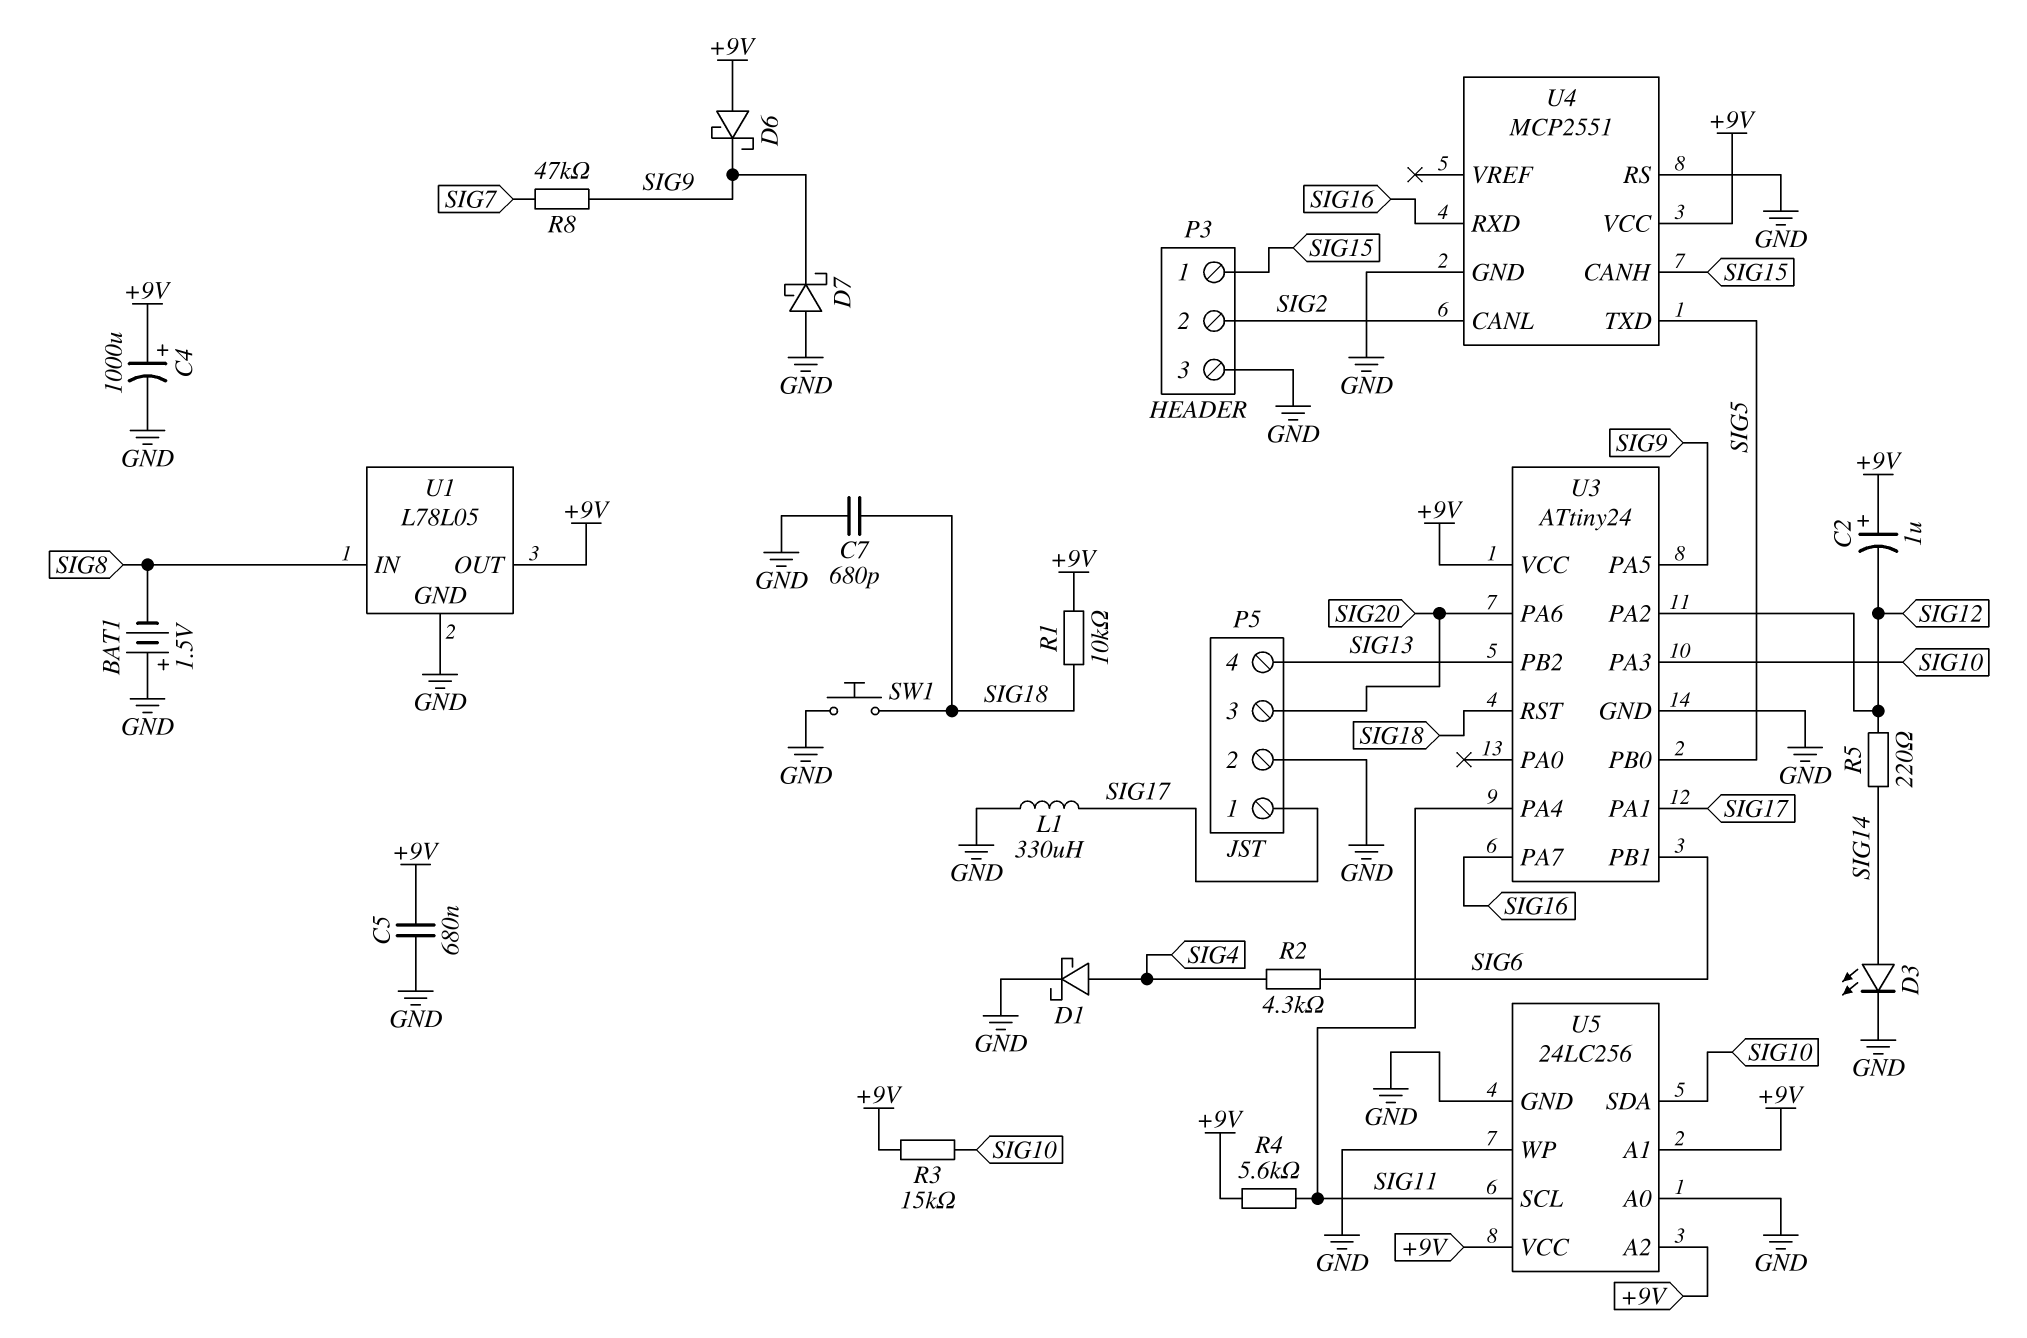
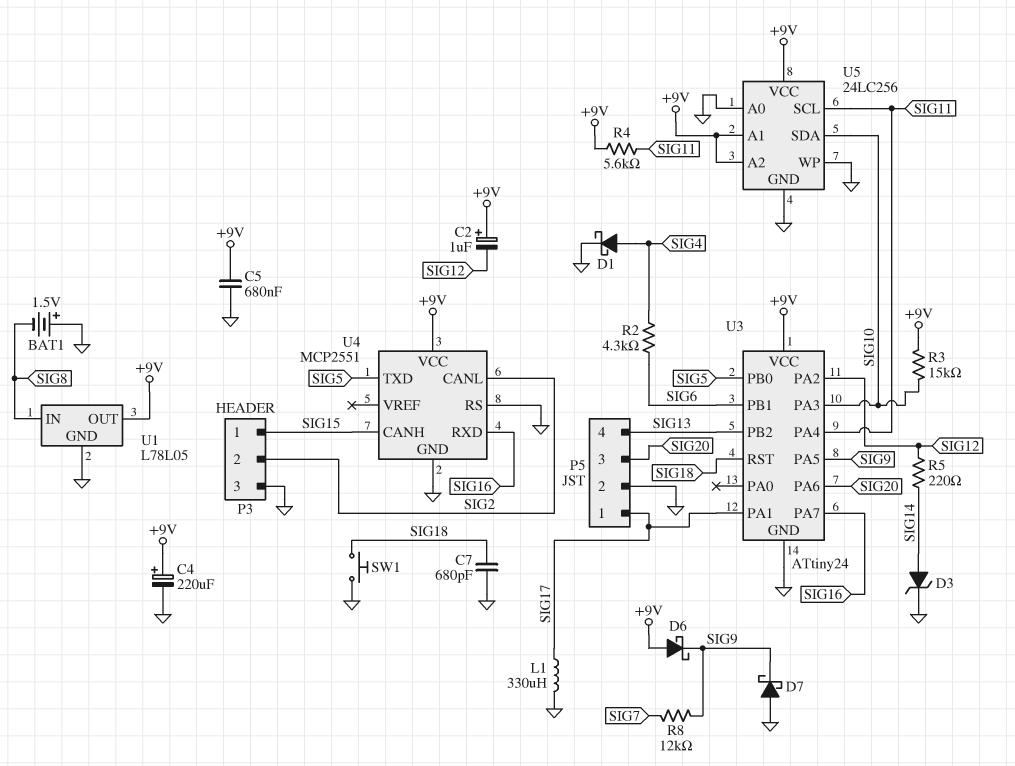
C4: 1000uF (plus +9V, minus GND) -> 220uF (plus +9V, minus GND)
D3: LED (A SIG14, K GND) -> zener (A SIG14, K GND)
R1: 10k (+9V, SIG18) -> none
R8: 47k (SIG7, SIG9) -> 12k (SIG7, SIG9)

